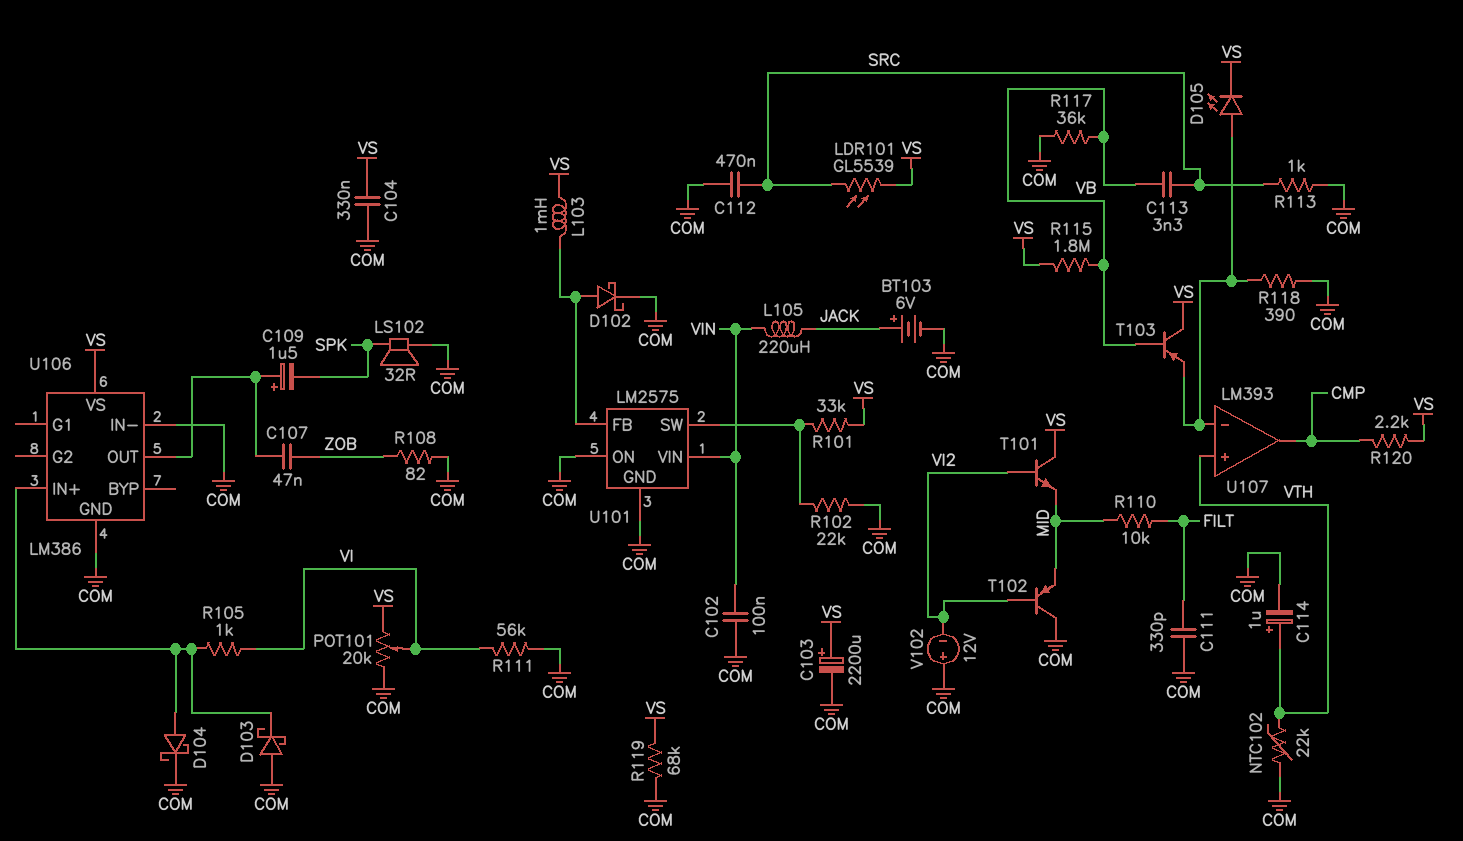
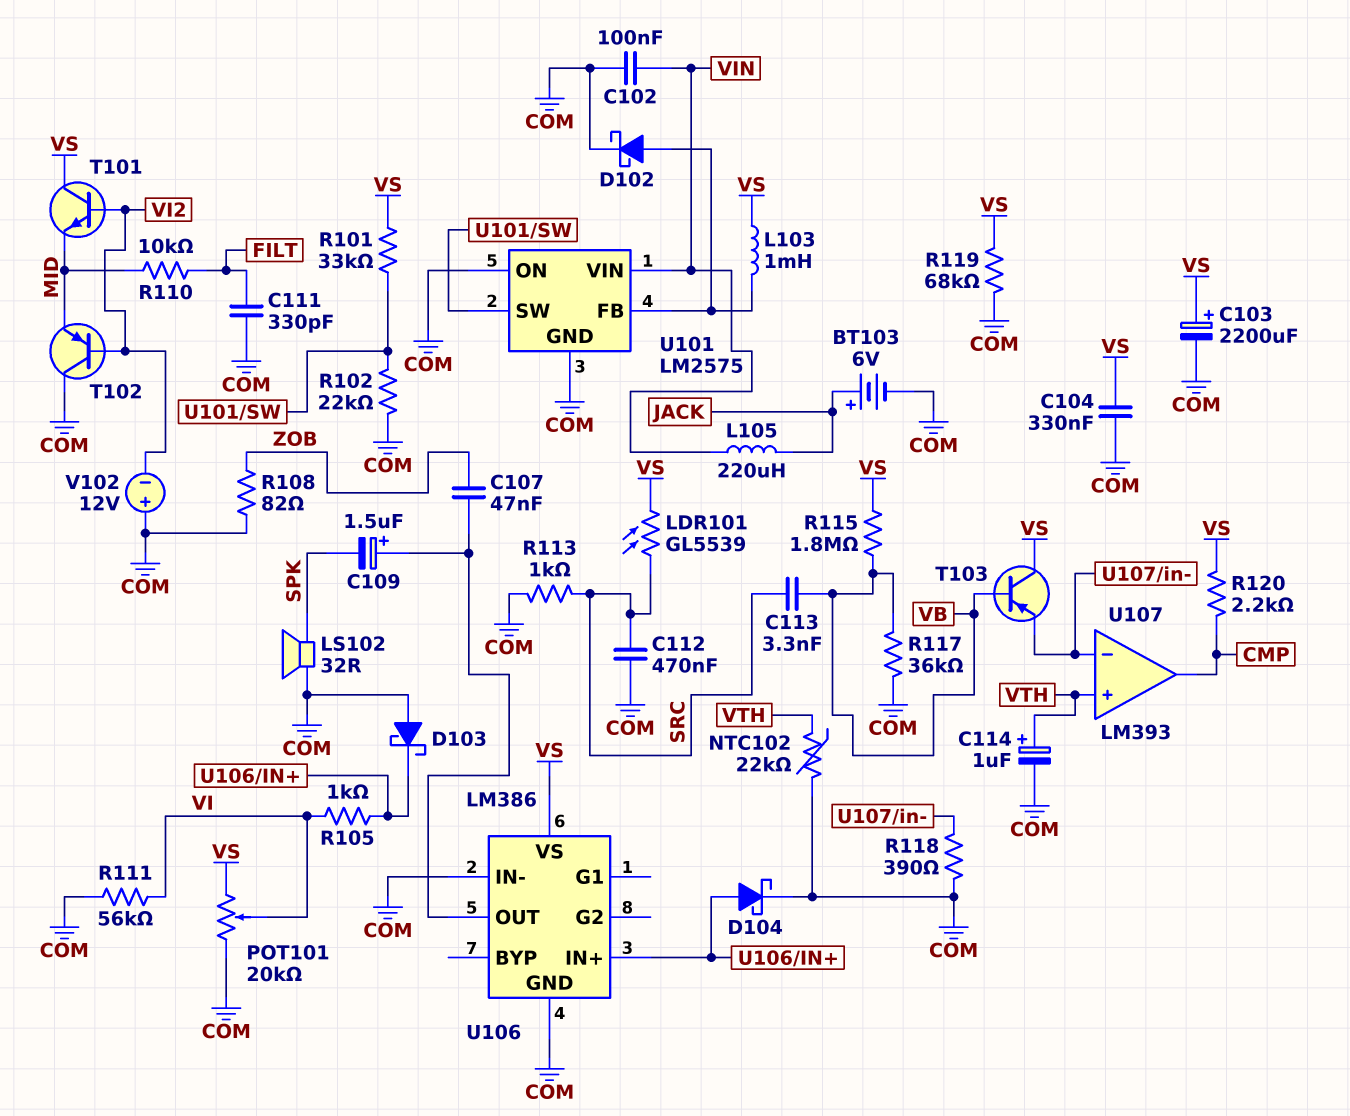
D105: LED (A U107/in-, K VS) -> none

